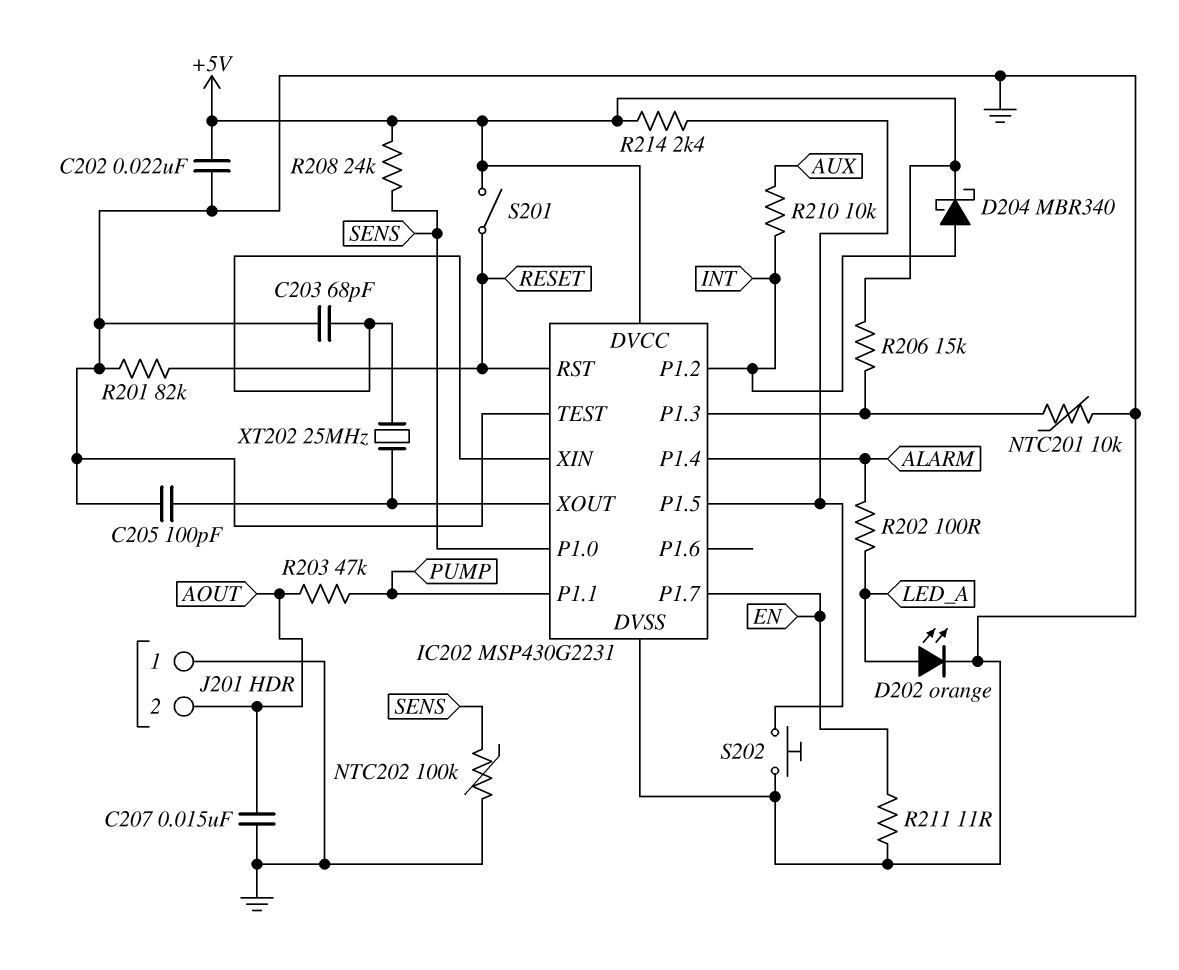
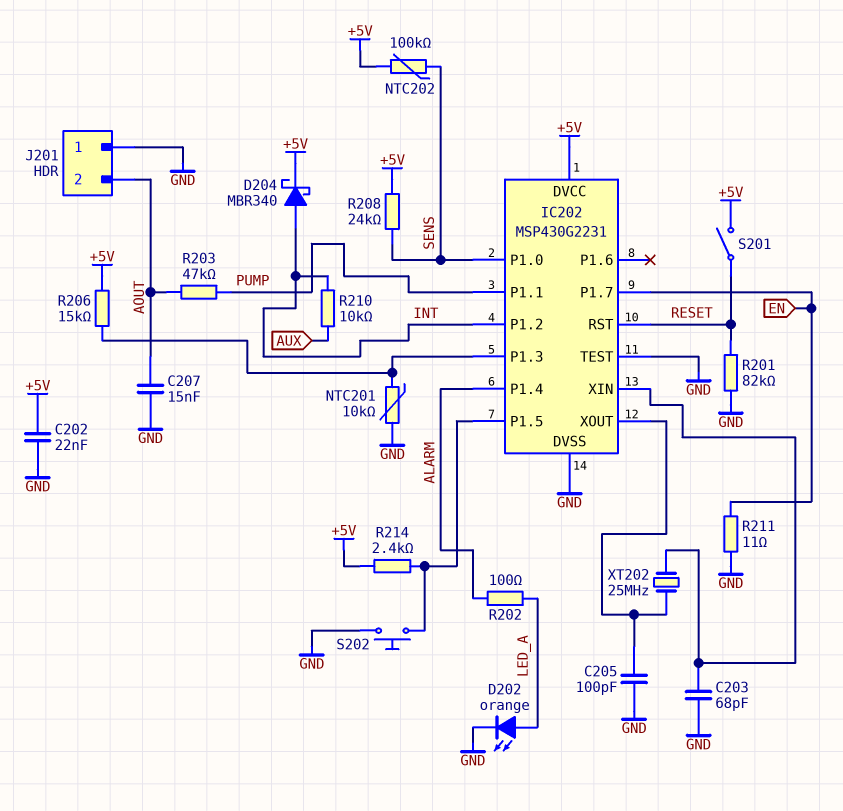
NTC202: 100k (GND, SENS) -> 100k (+5V, SENS)

